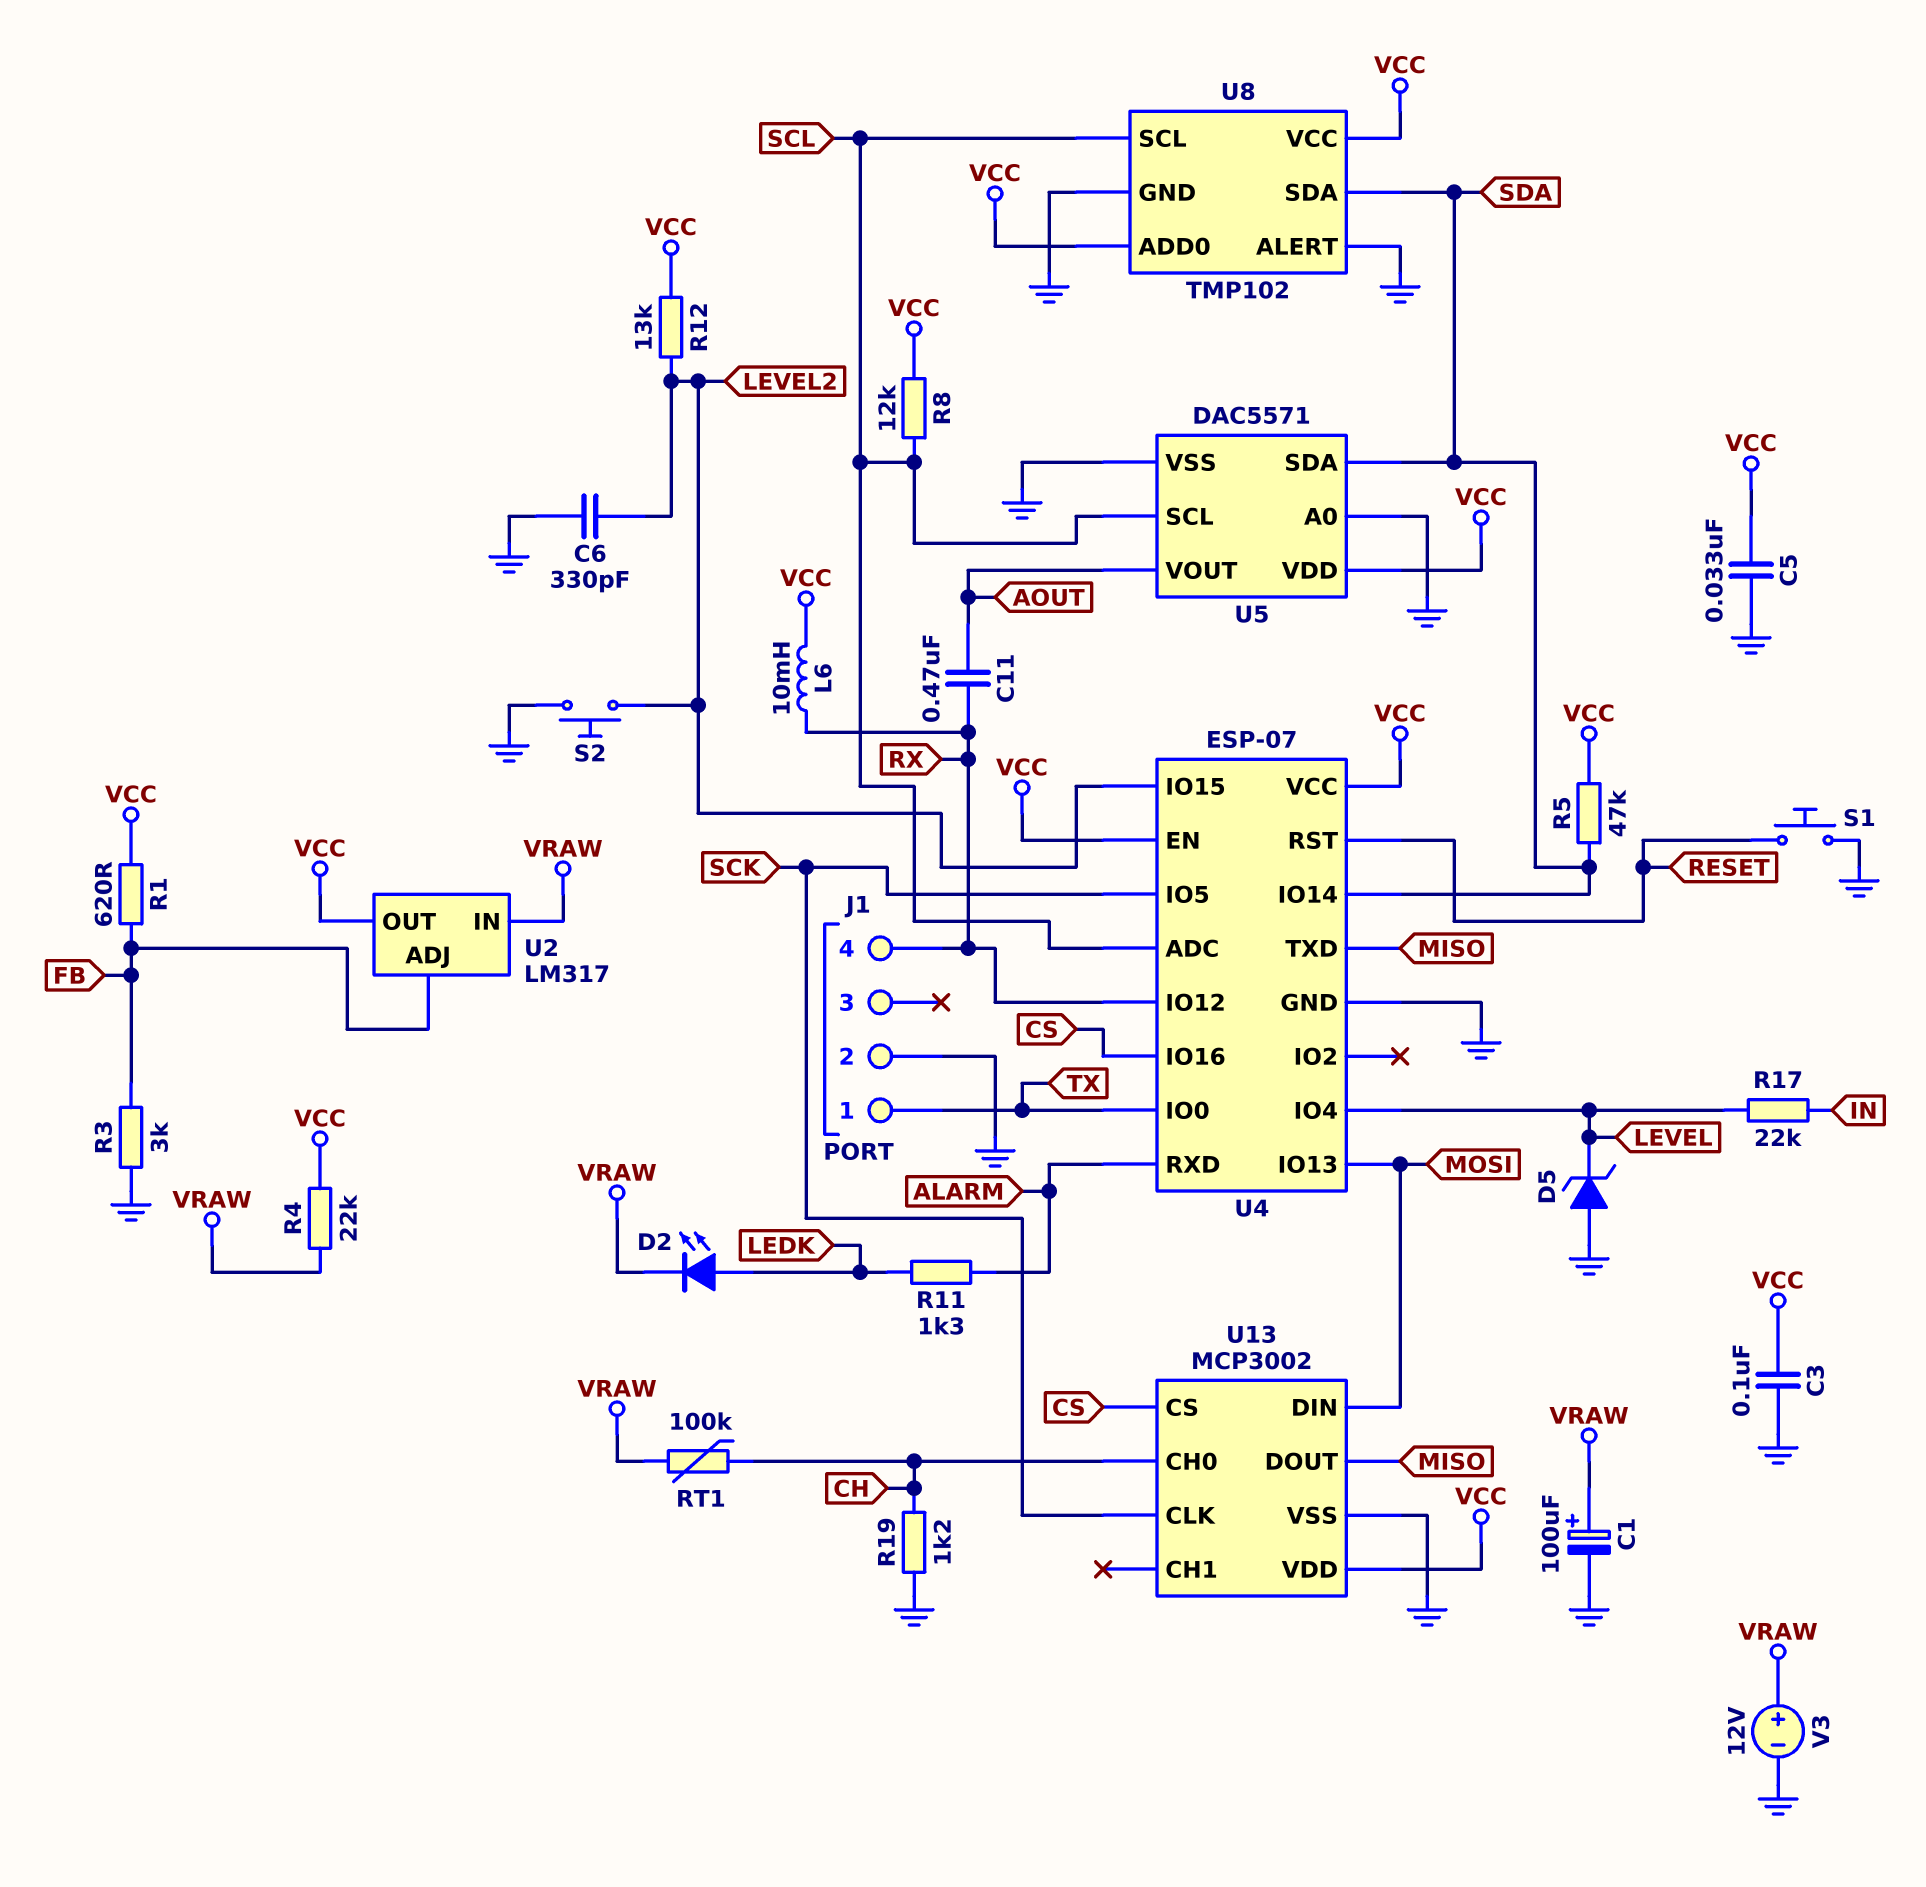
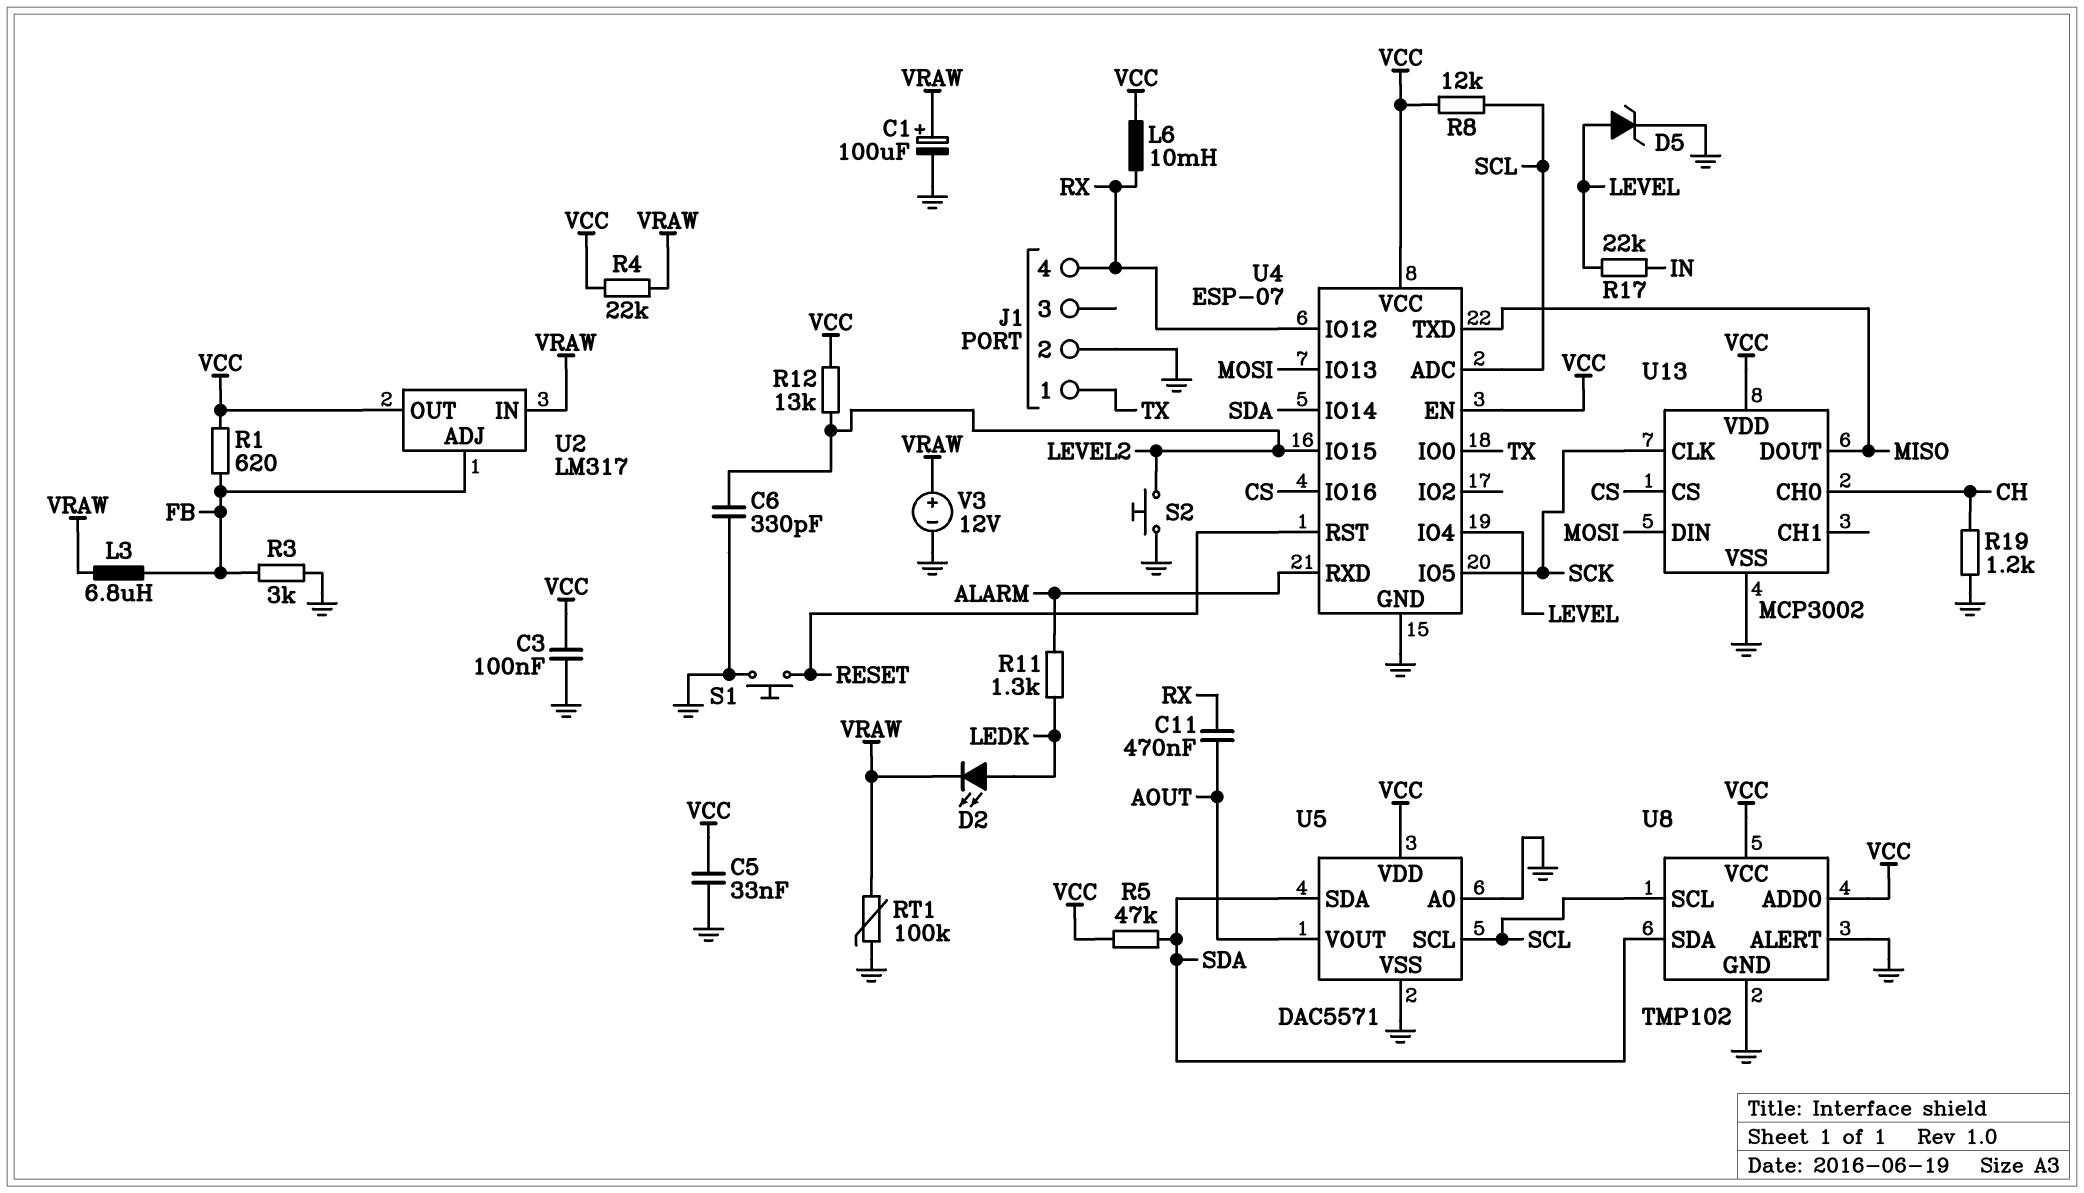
D5: zener (A GND, K LEVEL) -> zener (A LEVEL, K GND)
L3: none -> 6.8uH (FB, VRAW)
RT1: 100k (CH, VRAW) -> 100k (GND, VRAW)

